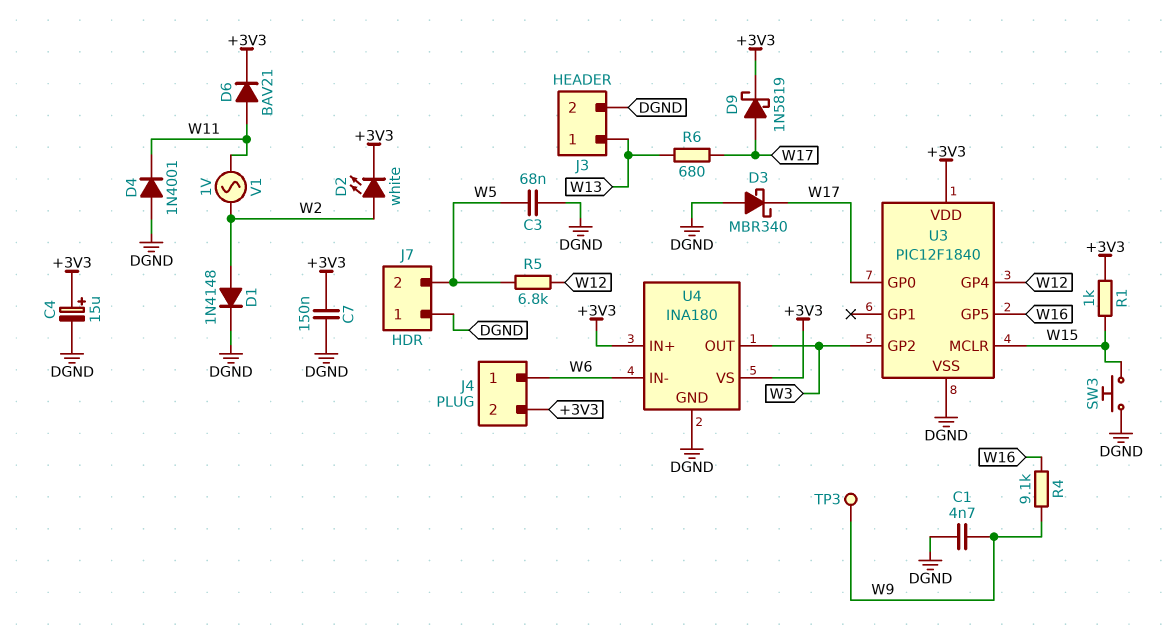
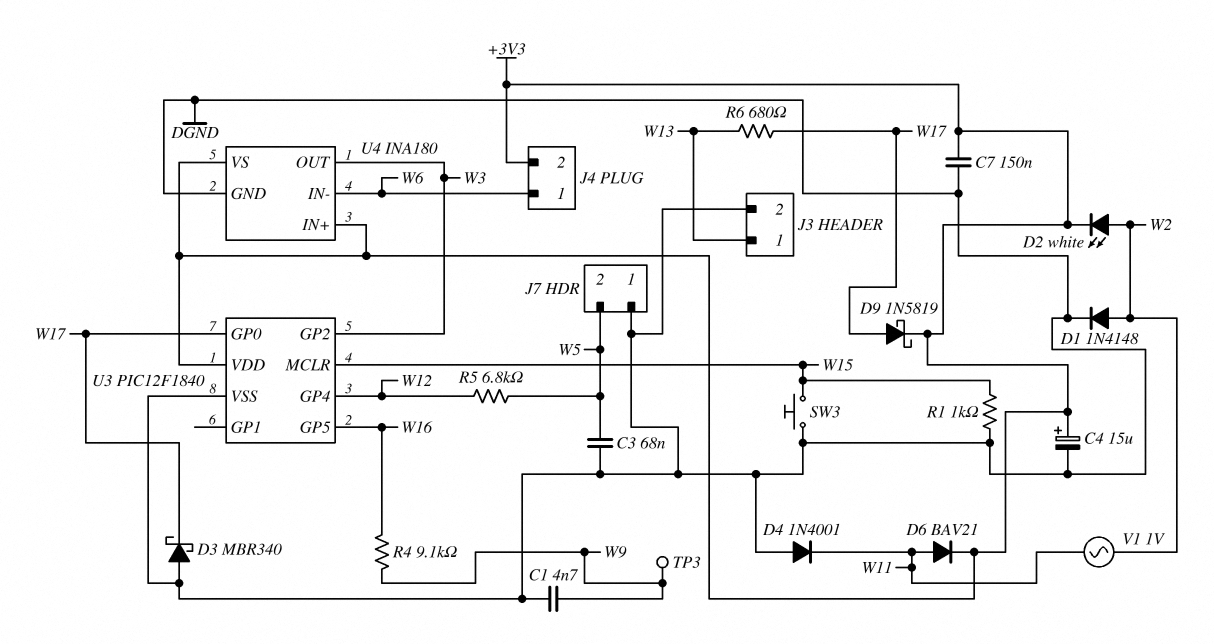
R1: 1k (+3V3, W15) -> 1k (DGND, W15)

